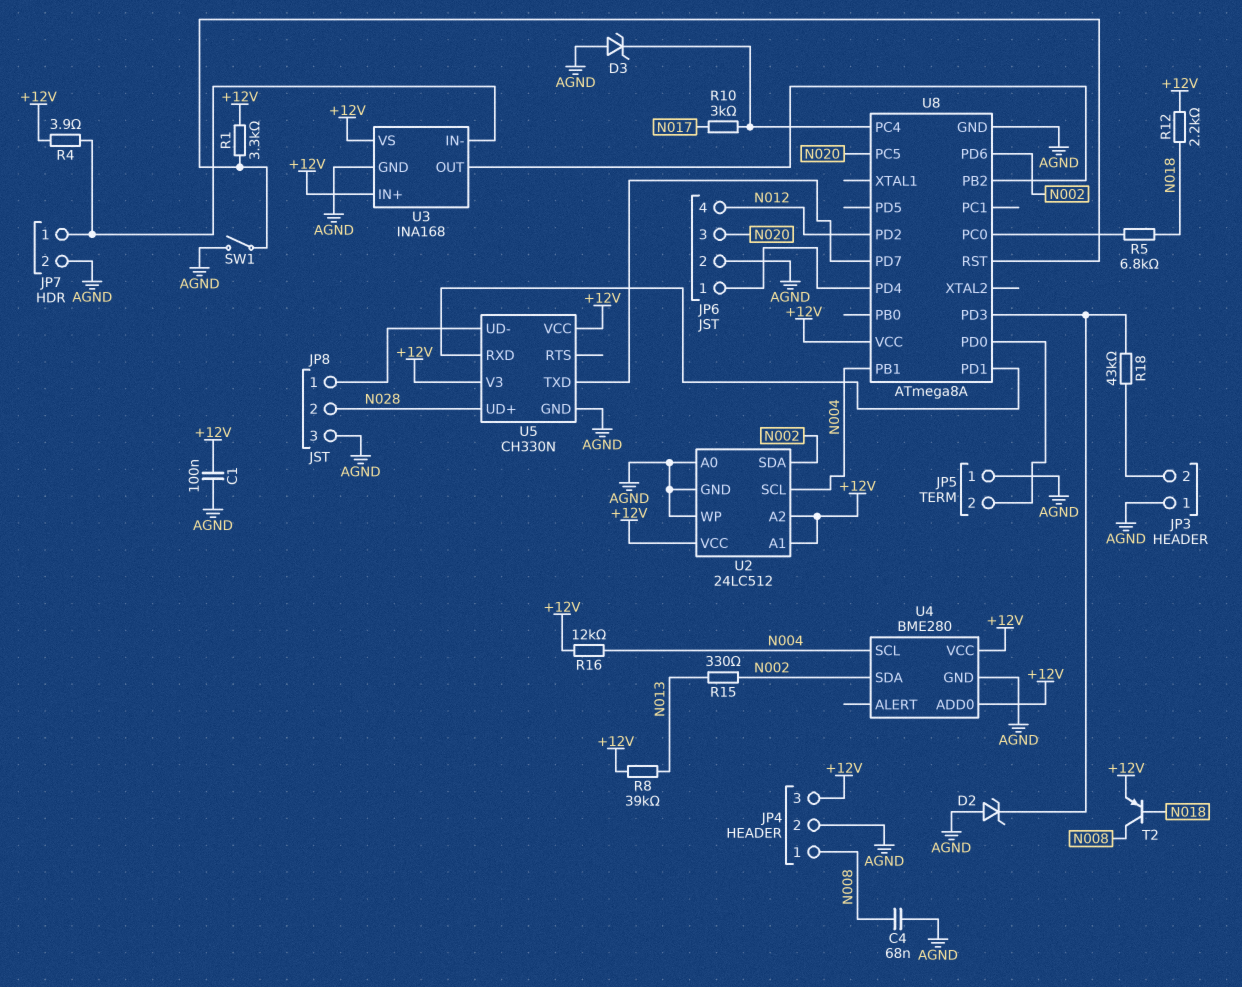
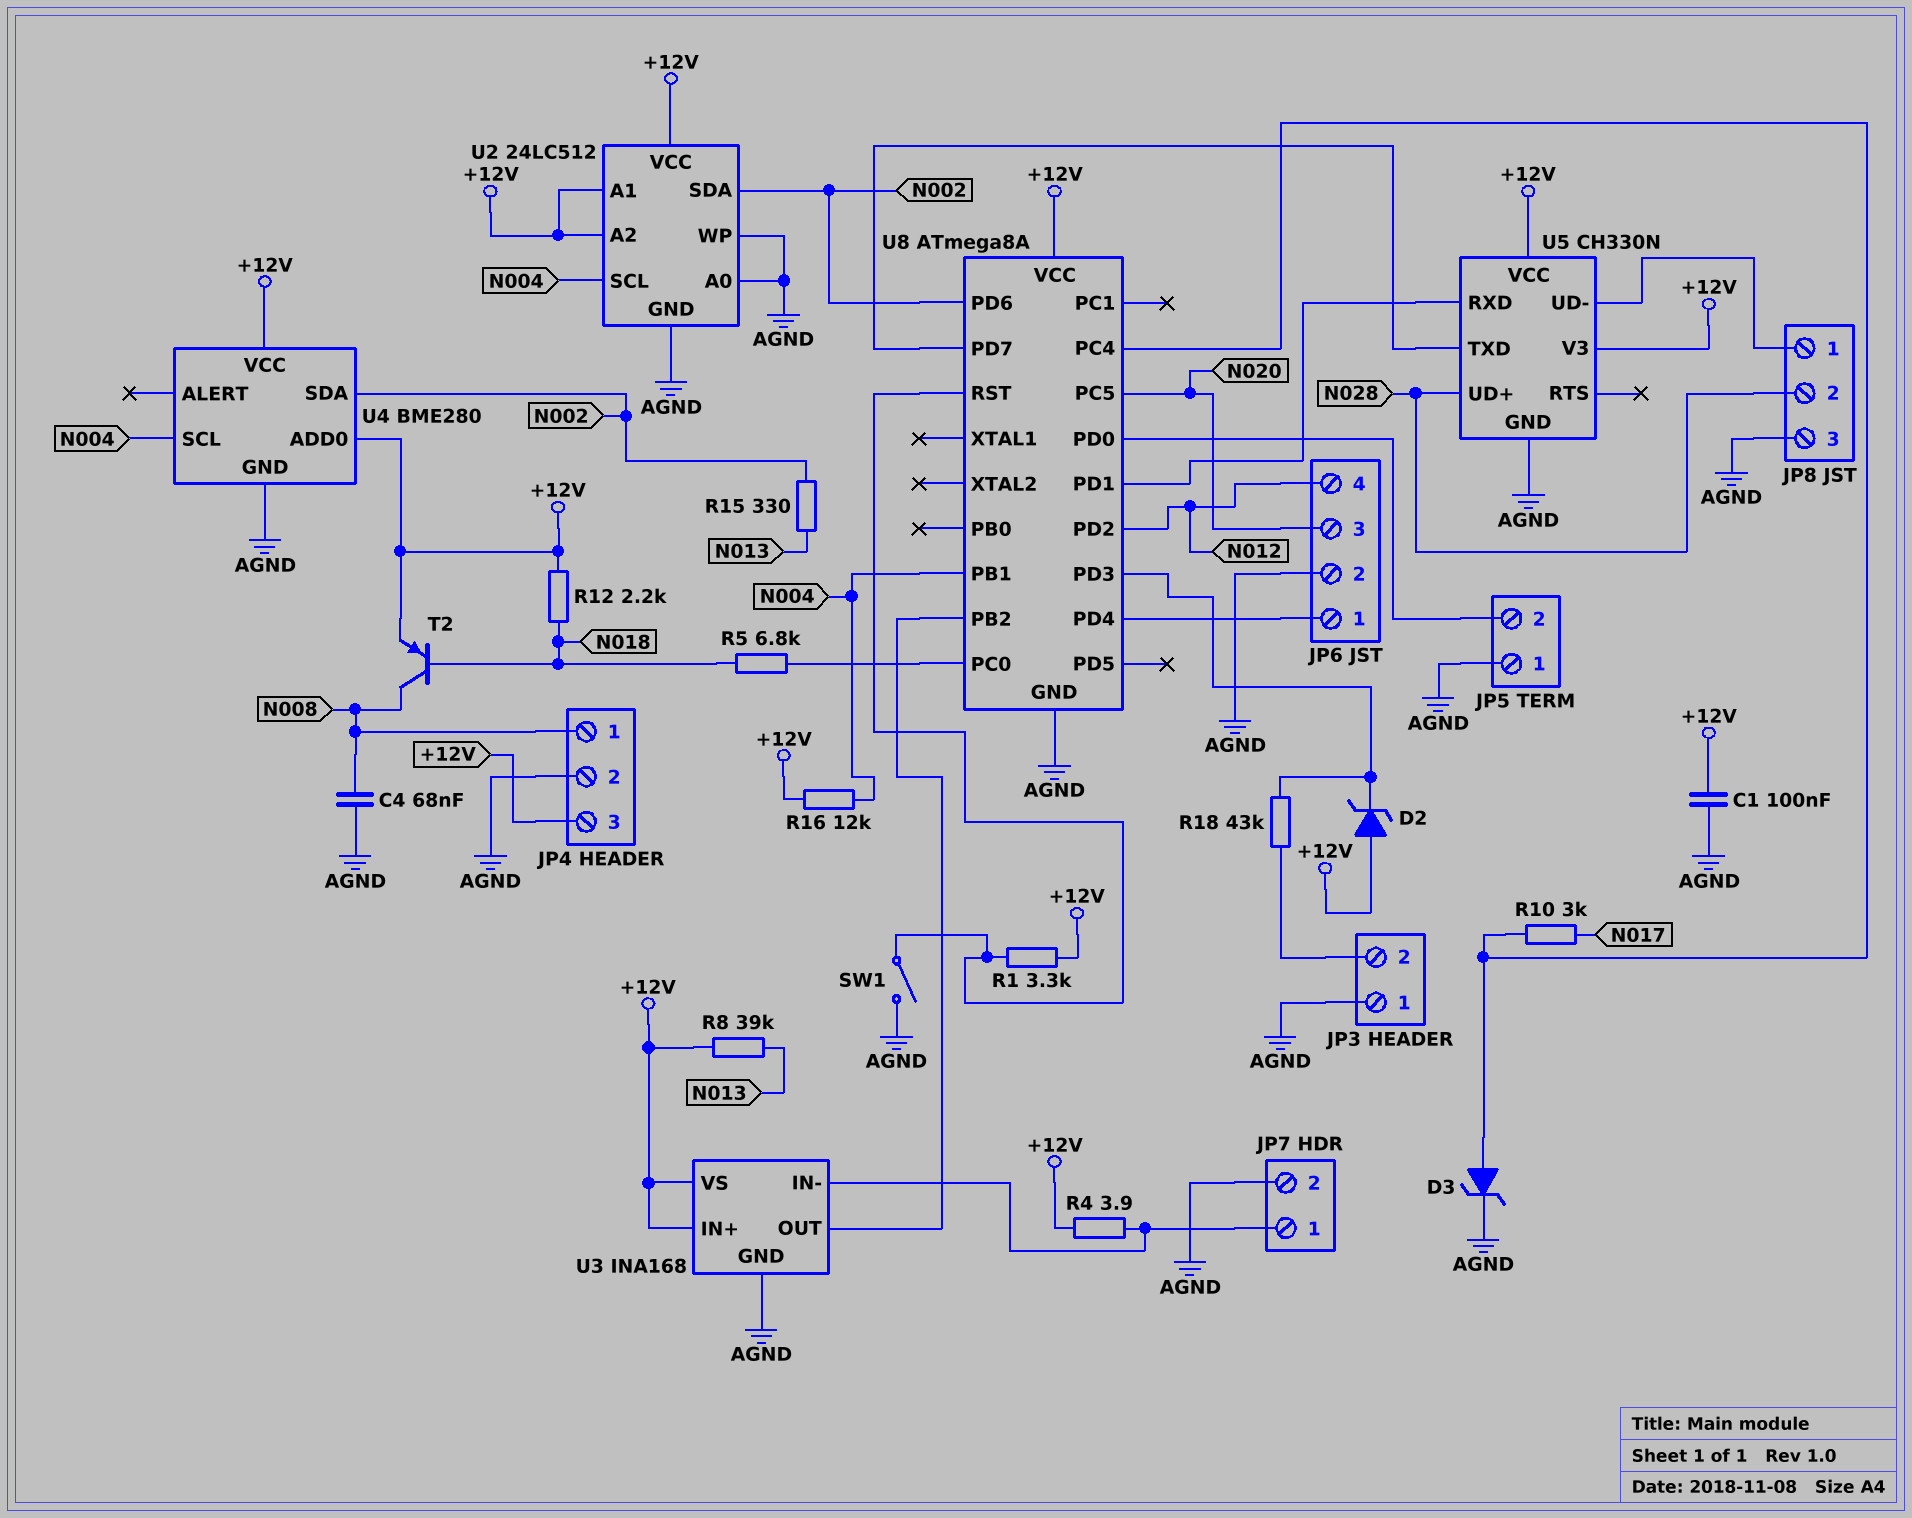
D2: zener (A AGND, K U8/PD3) -> zener (A +12V, K U8/PD3)
D3: zener (A AGND, K U8/PC4) -> zener (A U8/PC4, K AGND)

